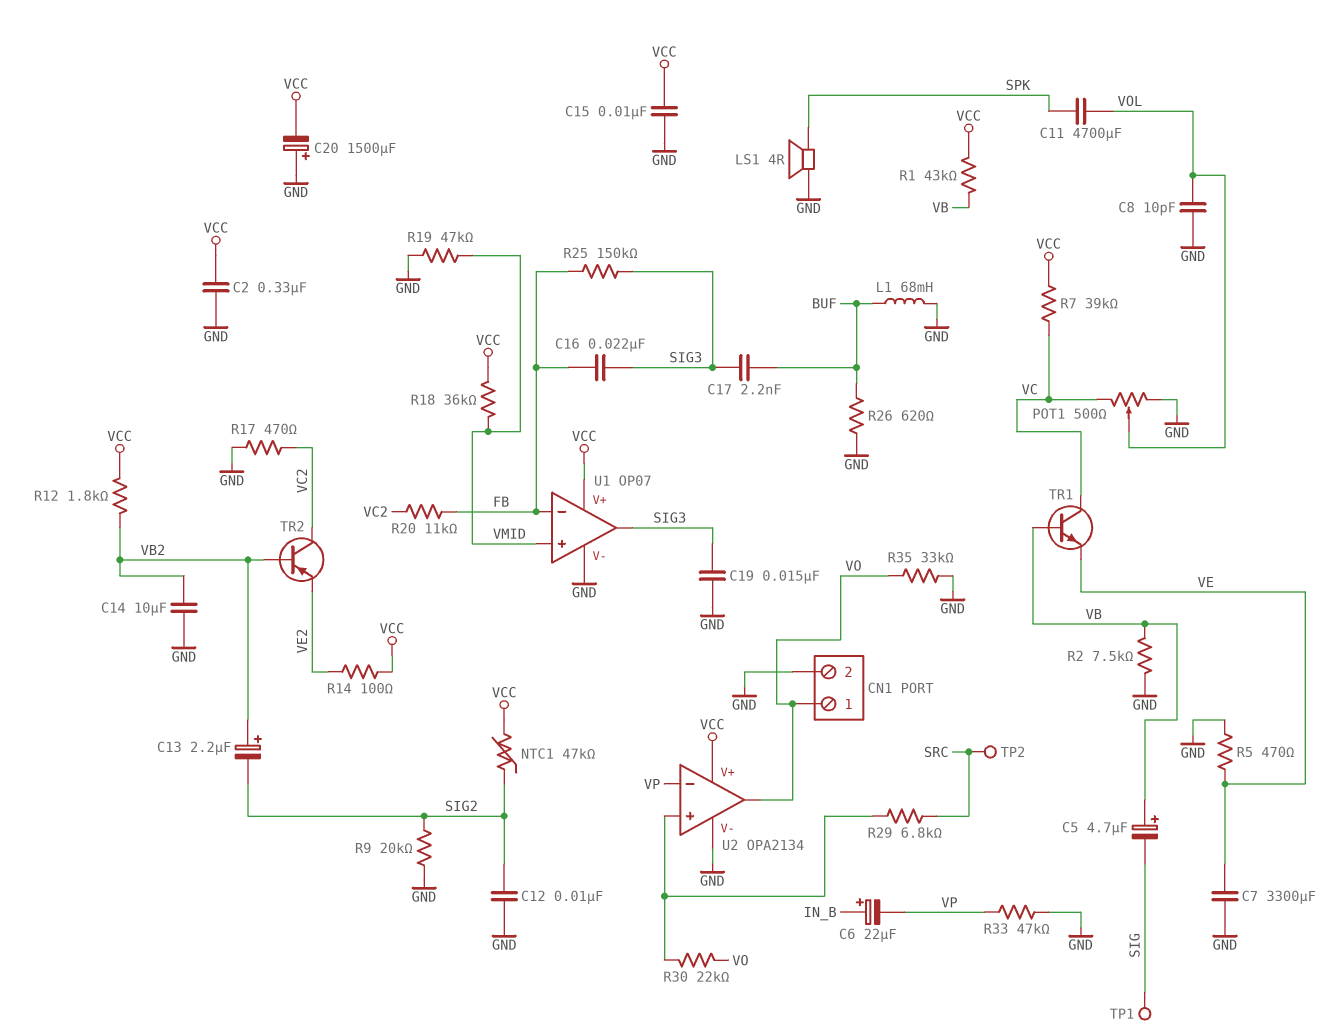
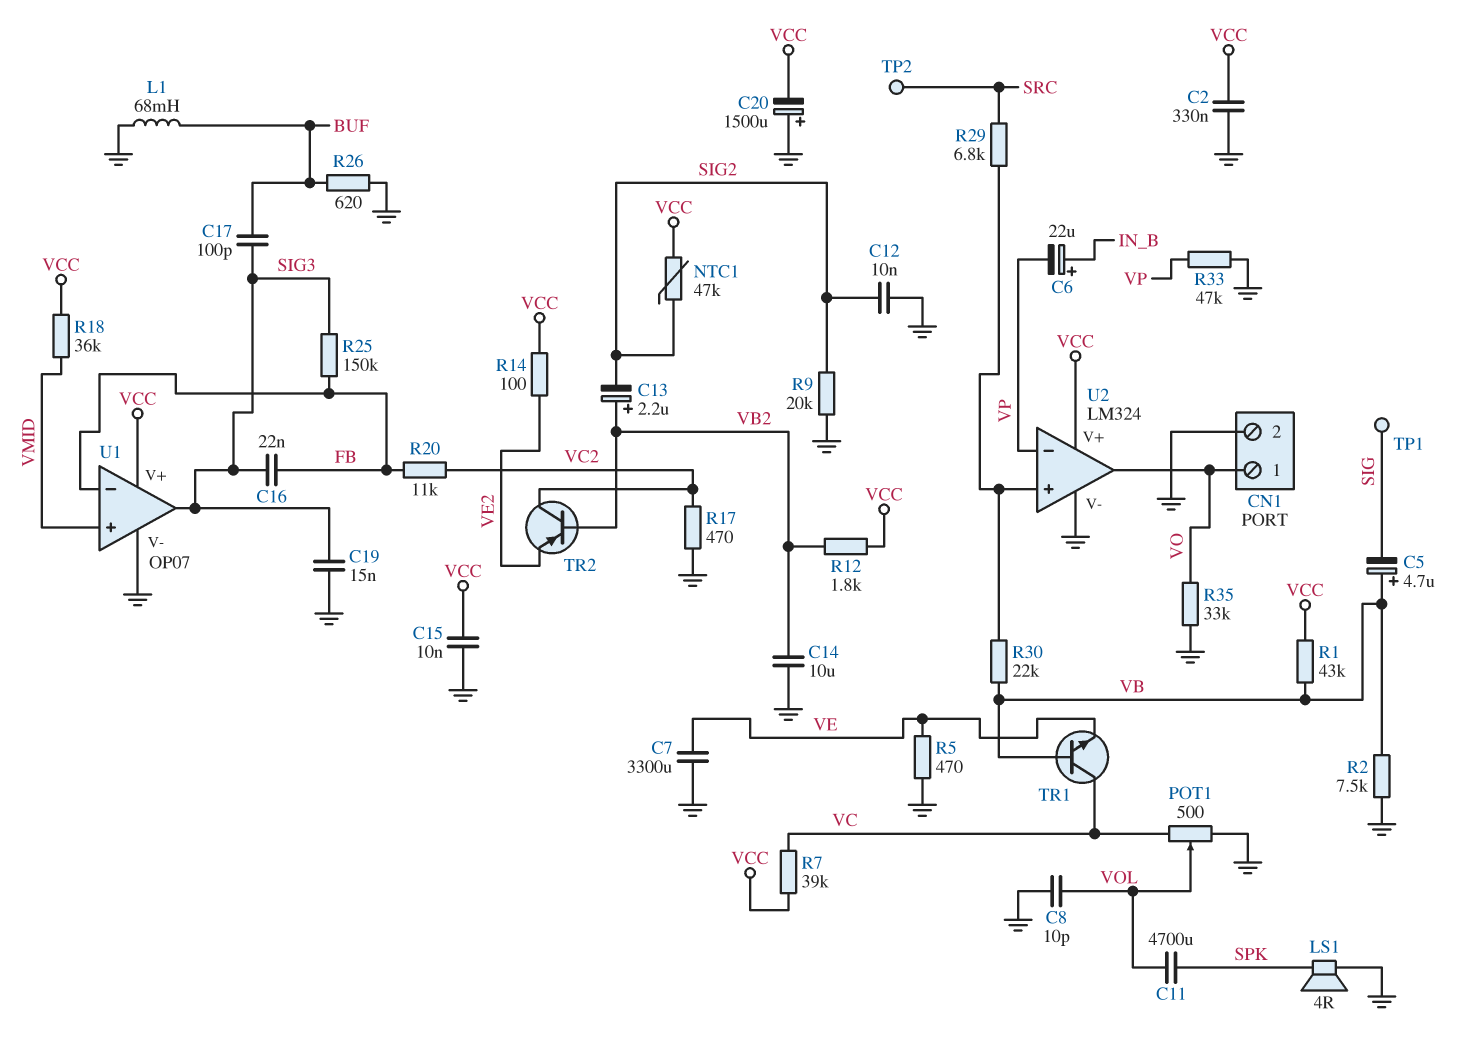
C17: 2.2nF (BUF, SIG3) -> 100pF (BUF, SIG3)
R19: 47k (GND, VMID) -> none
R30: 22k (U2/in+, VO) -> 22k (U2/in+, VB)
U2: OPA2134 -> LM324

